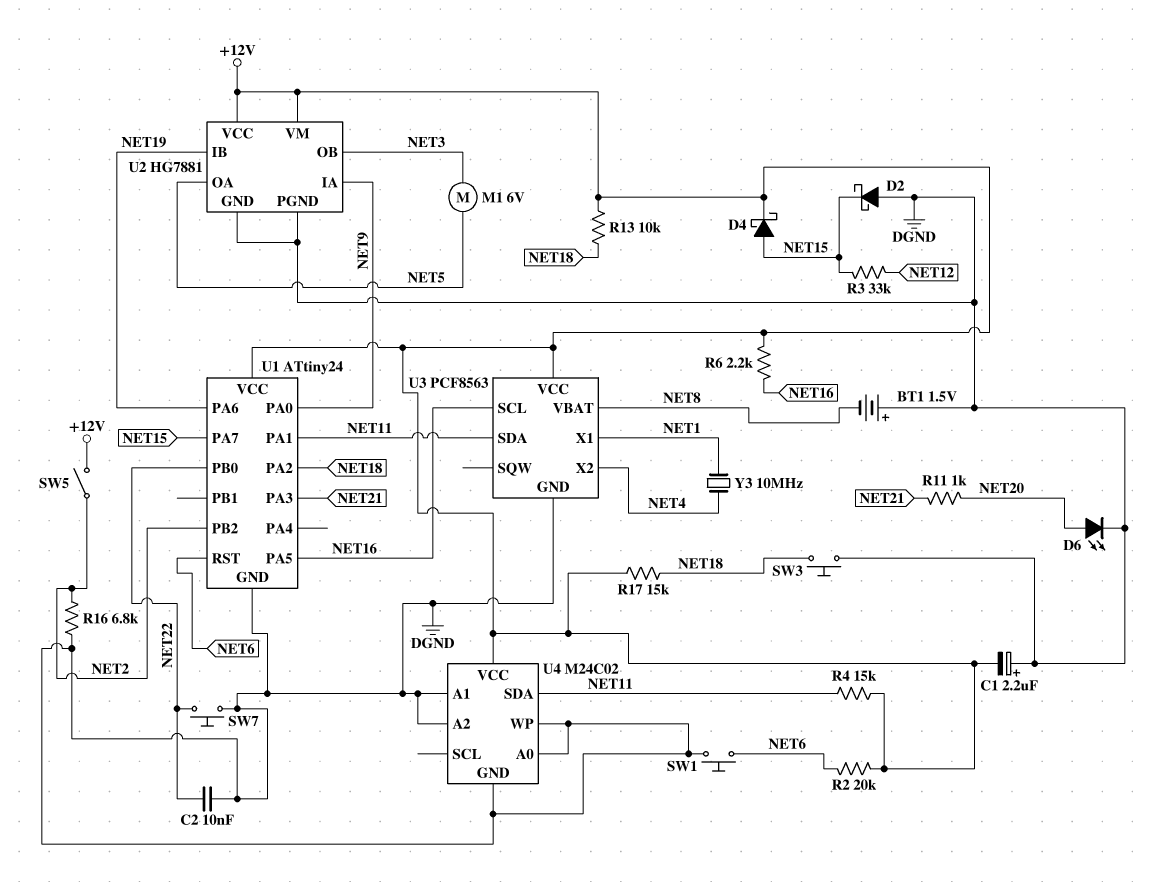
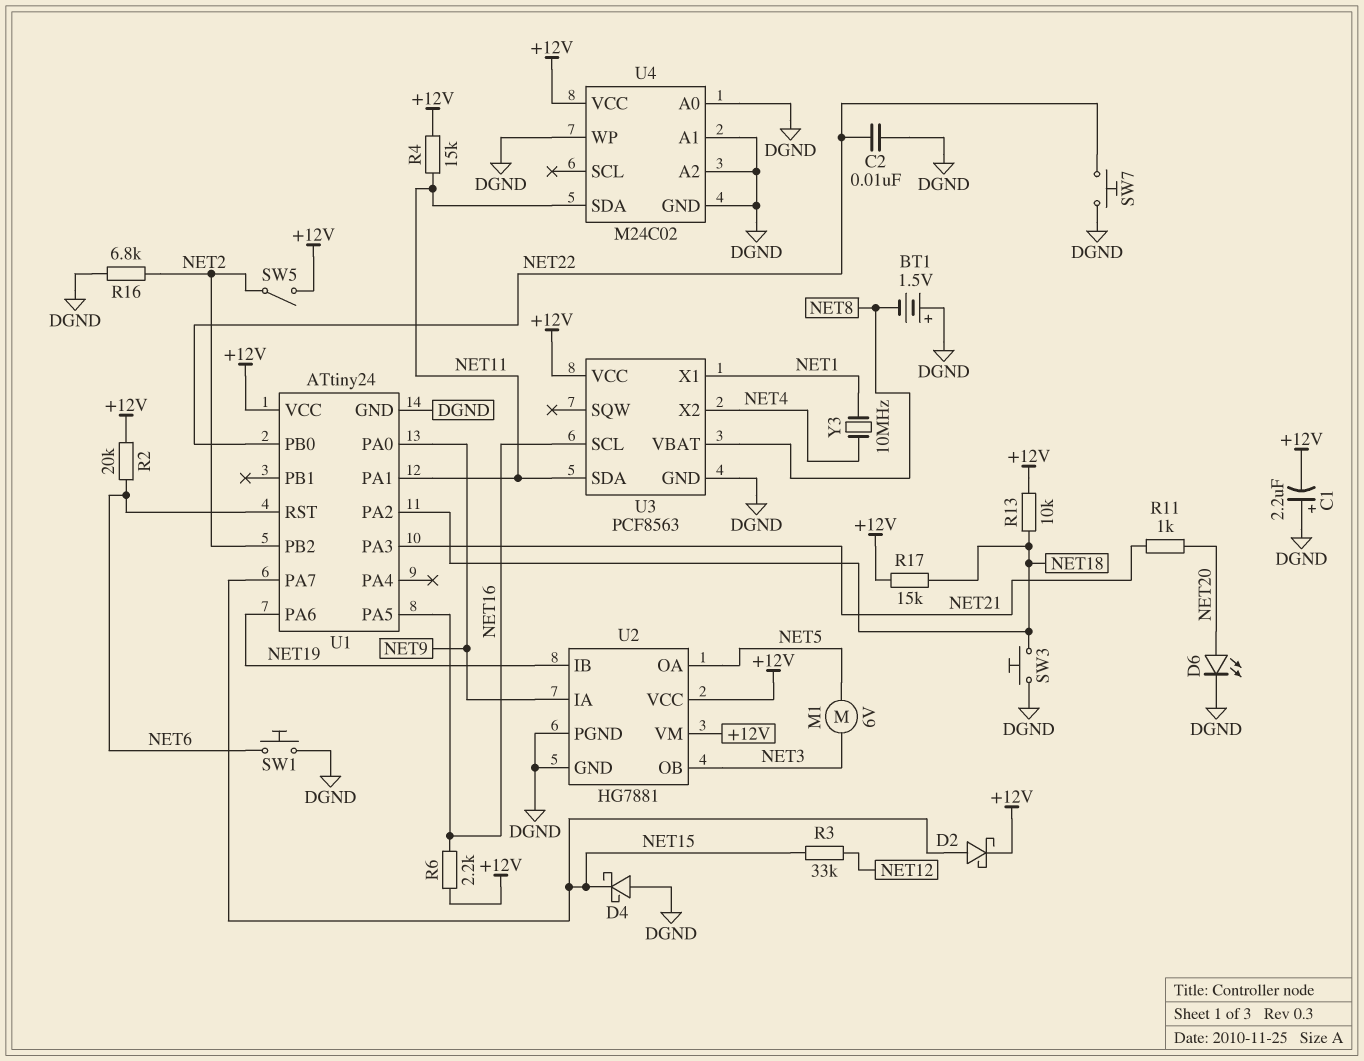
D2: schottky (A DGND, K NET15) -> schottky (A NET15, K +12V)
D4: schottky (A NET15, K +12V) -> schottky (A DGND, K NET15)

